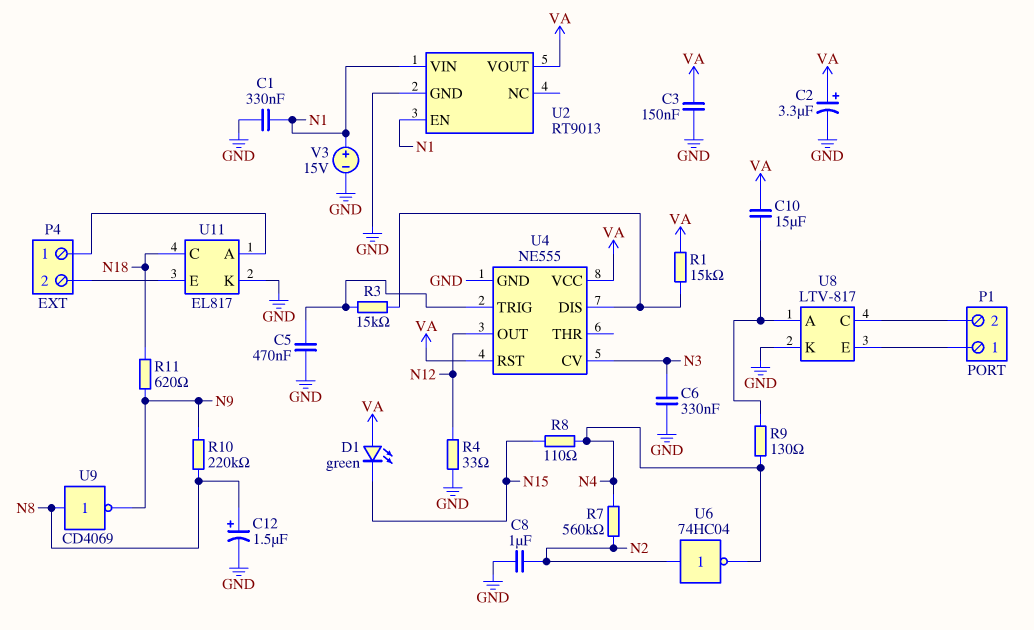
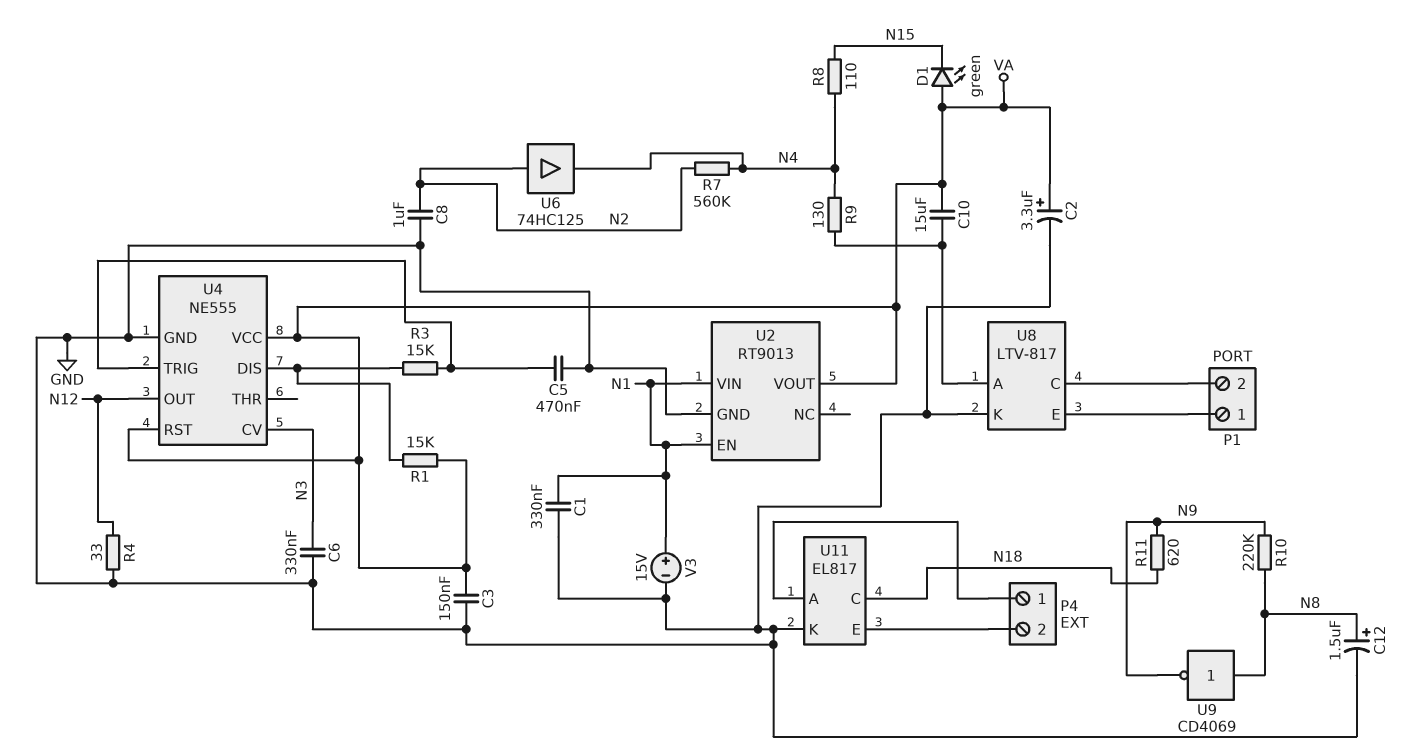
U6: NOT 74HC04 (in N2, out N4) -> buffer 74HC125 (in N2, out N4)

